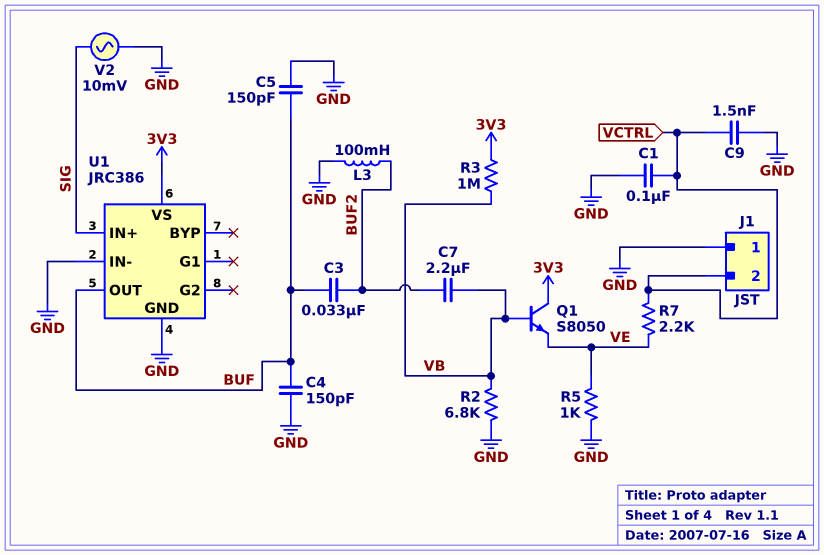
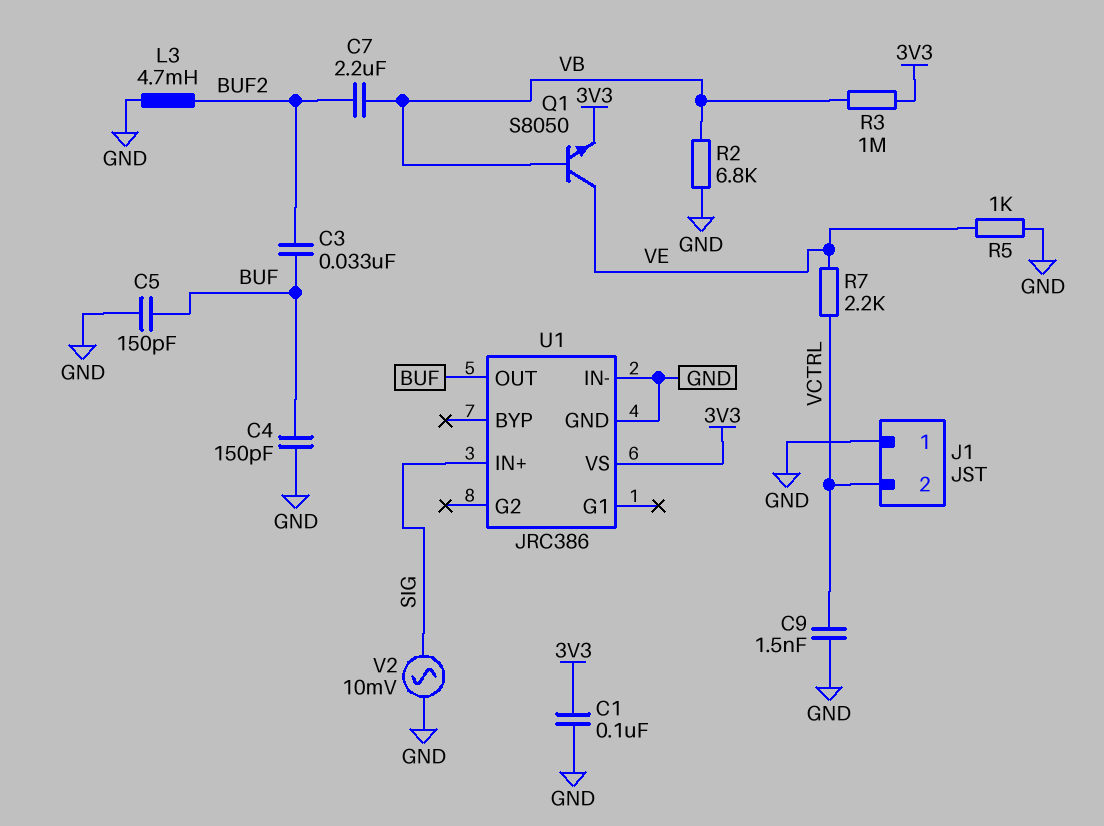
C1: 100nF (GND, VCTRL) -> 100nF (3V3, GND)
L3: 100mH (BUF2, GND) -> 4.7mH (BUF2, GND)
Q1: NPN S8050 (B VB, C 3V3, E VE) -> NPN S8050 (B VB, C VE, E 3V3)

